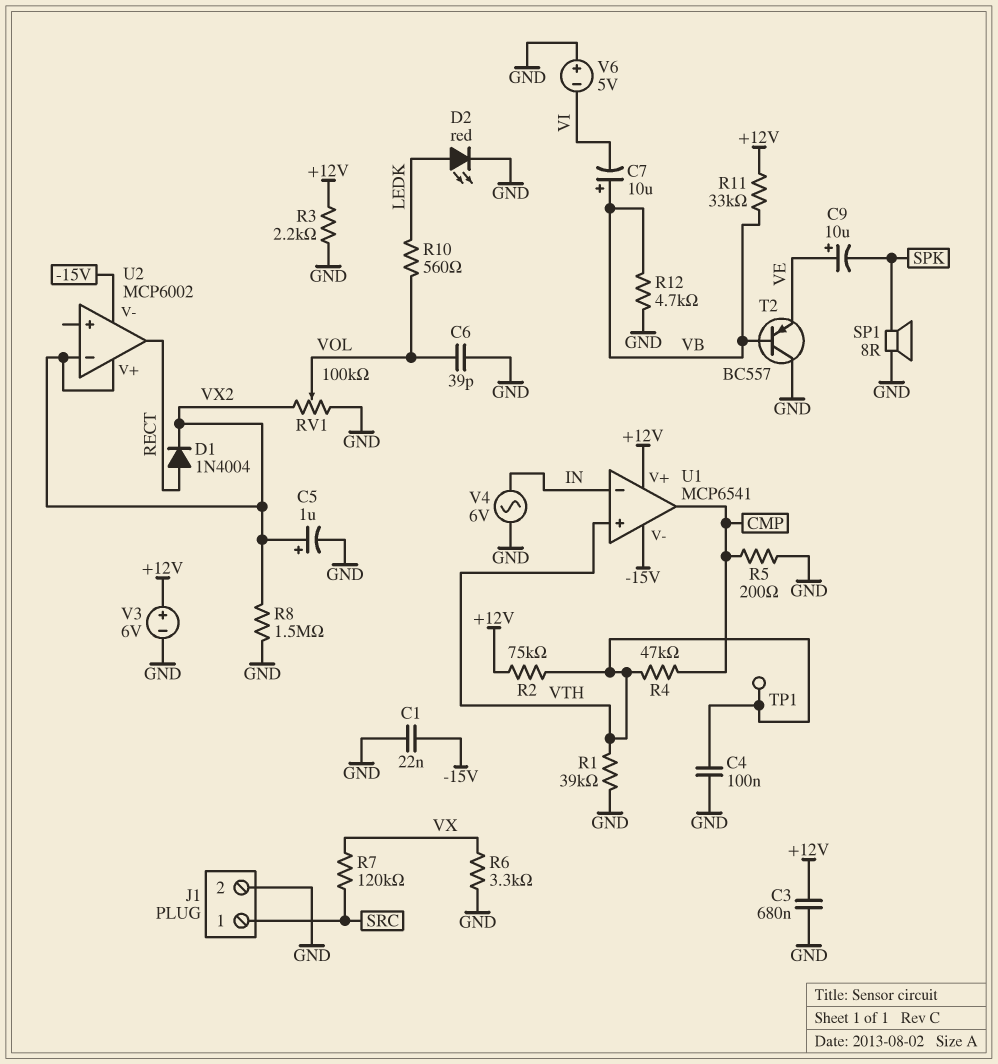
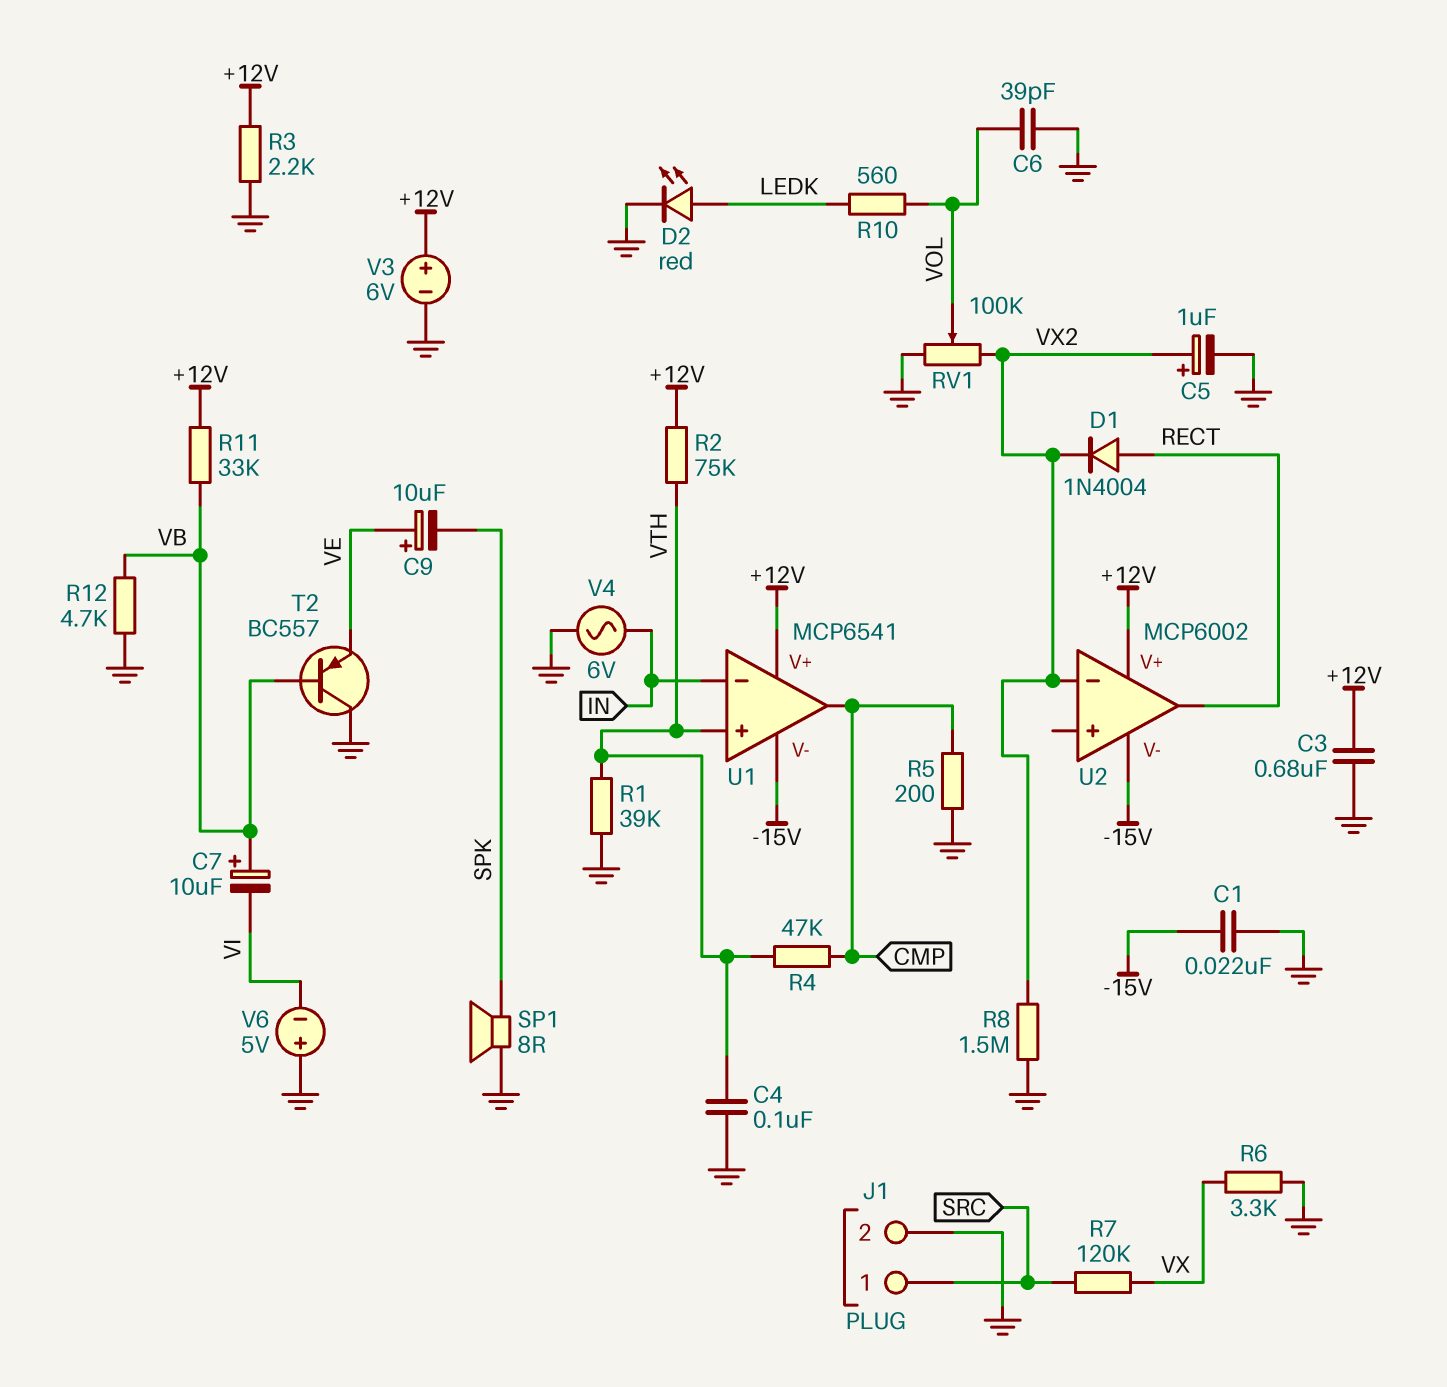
TP1: test point (VTH) -> none
U2 pin V+: VX2 -> +12V

